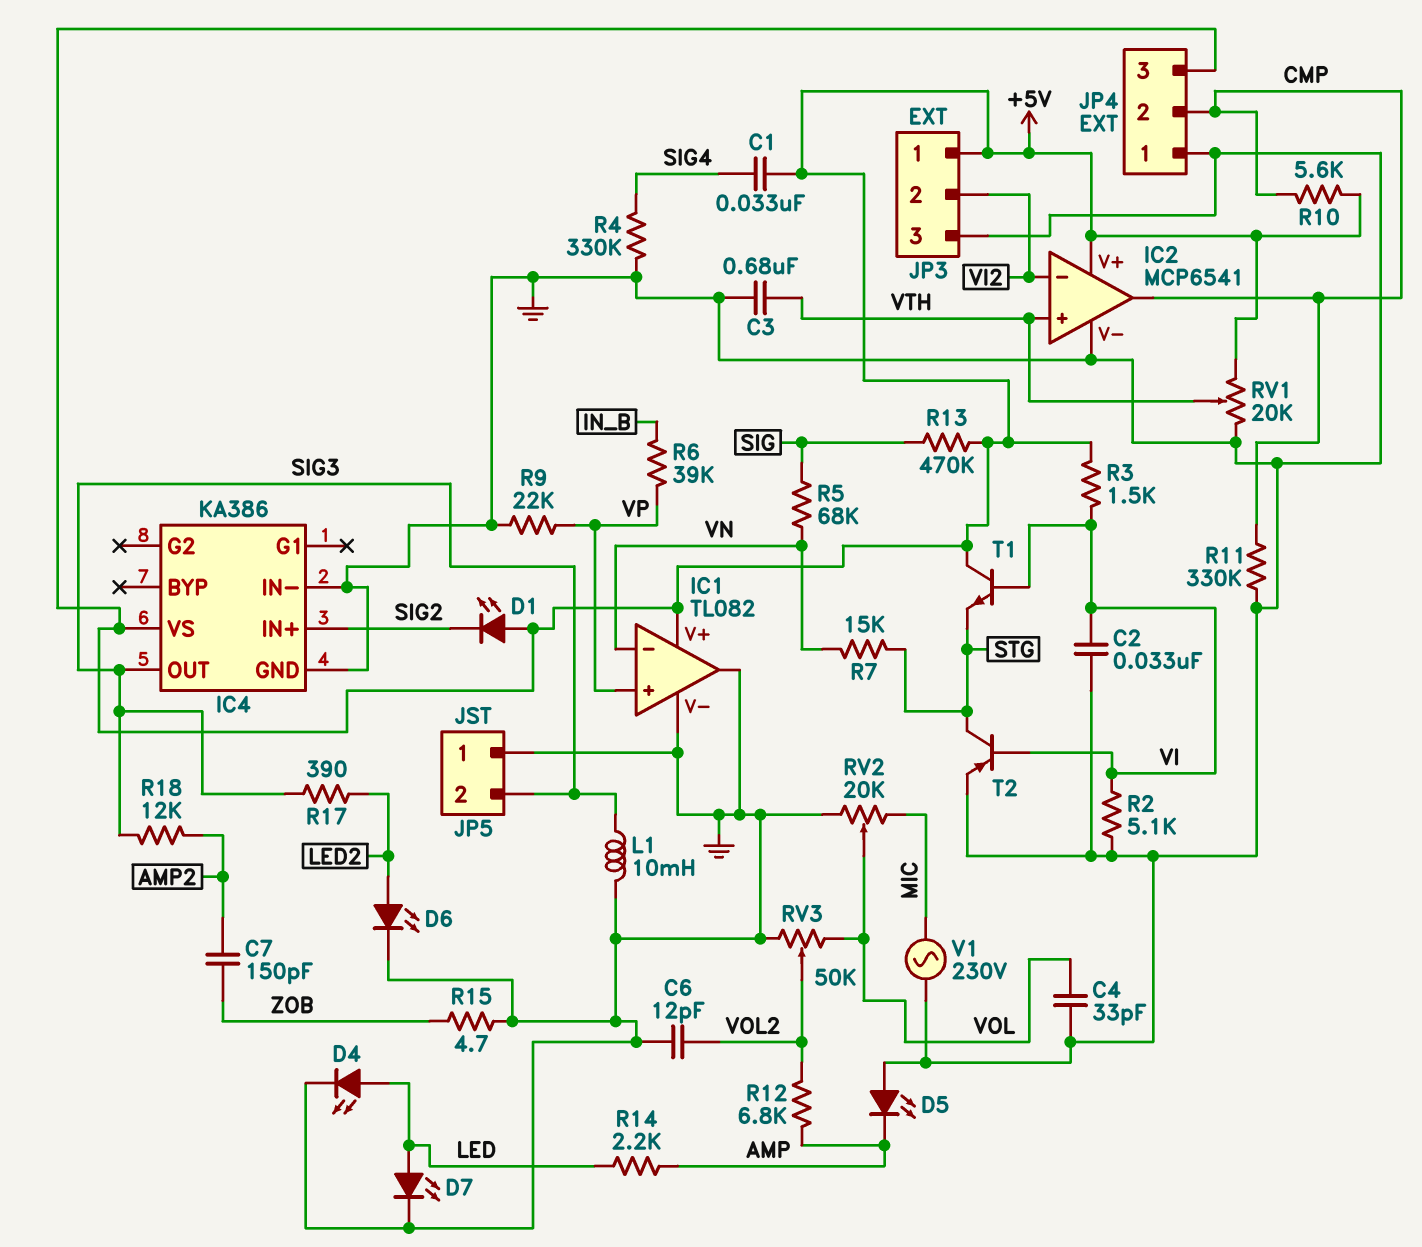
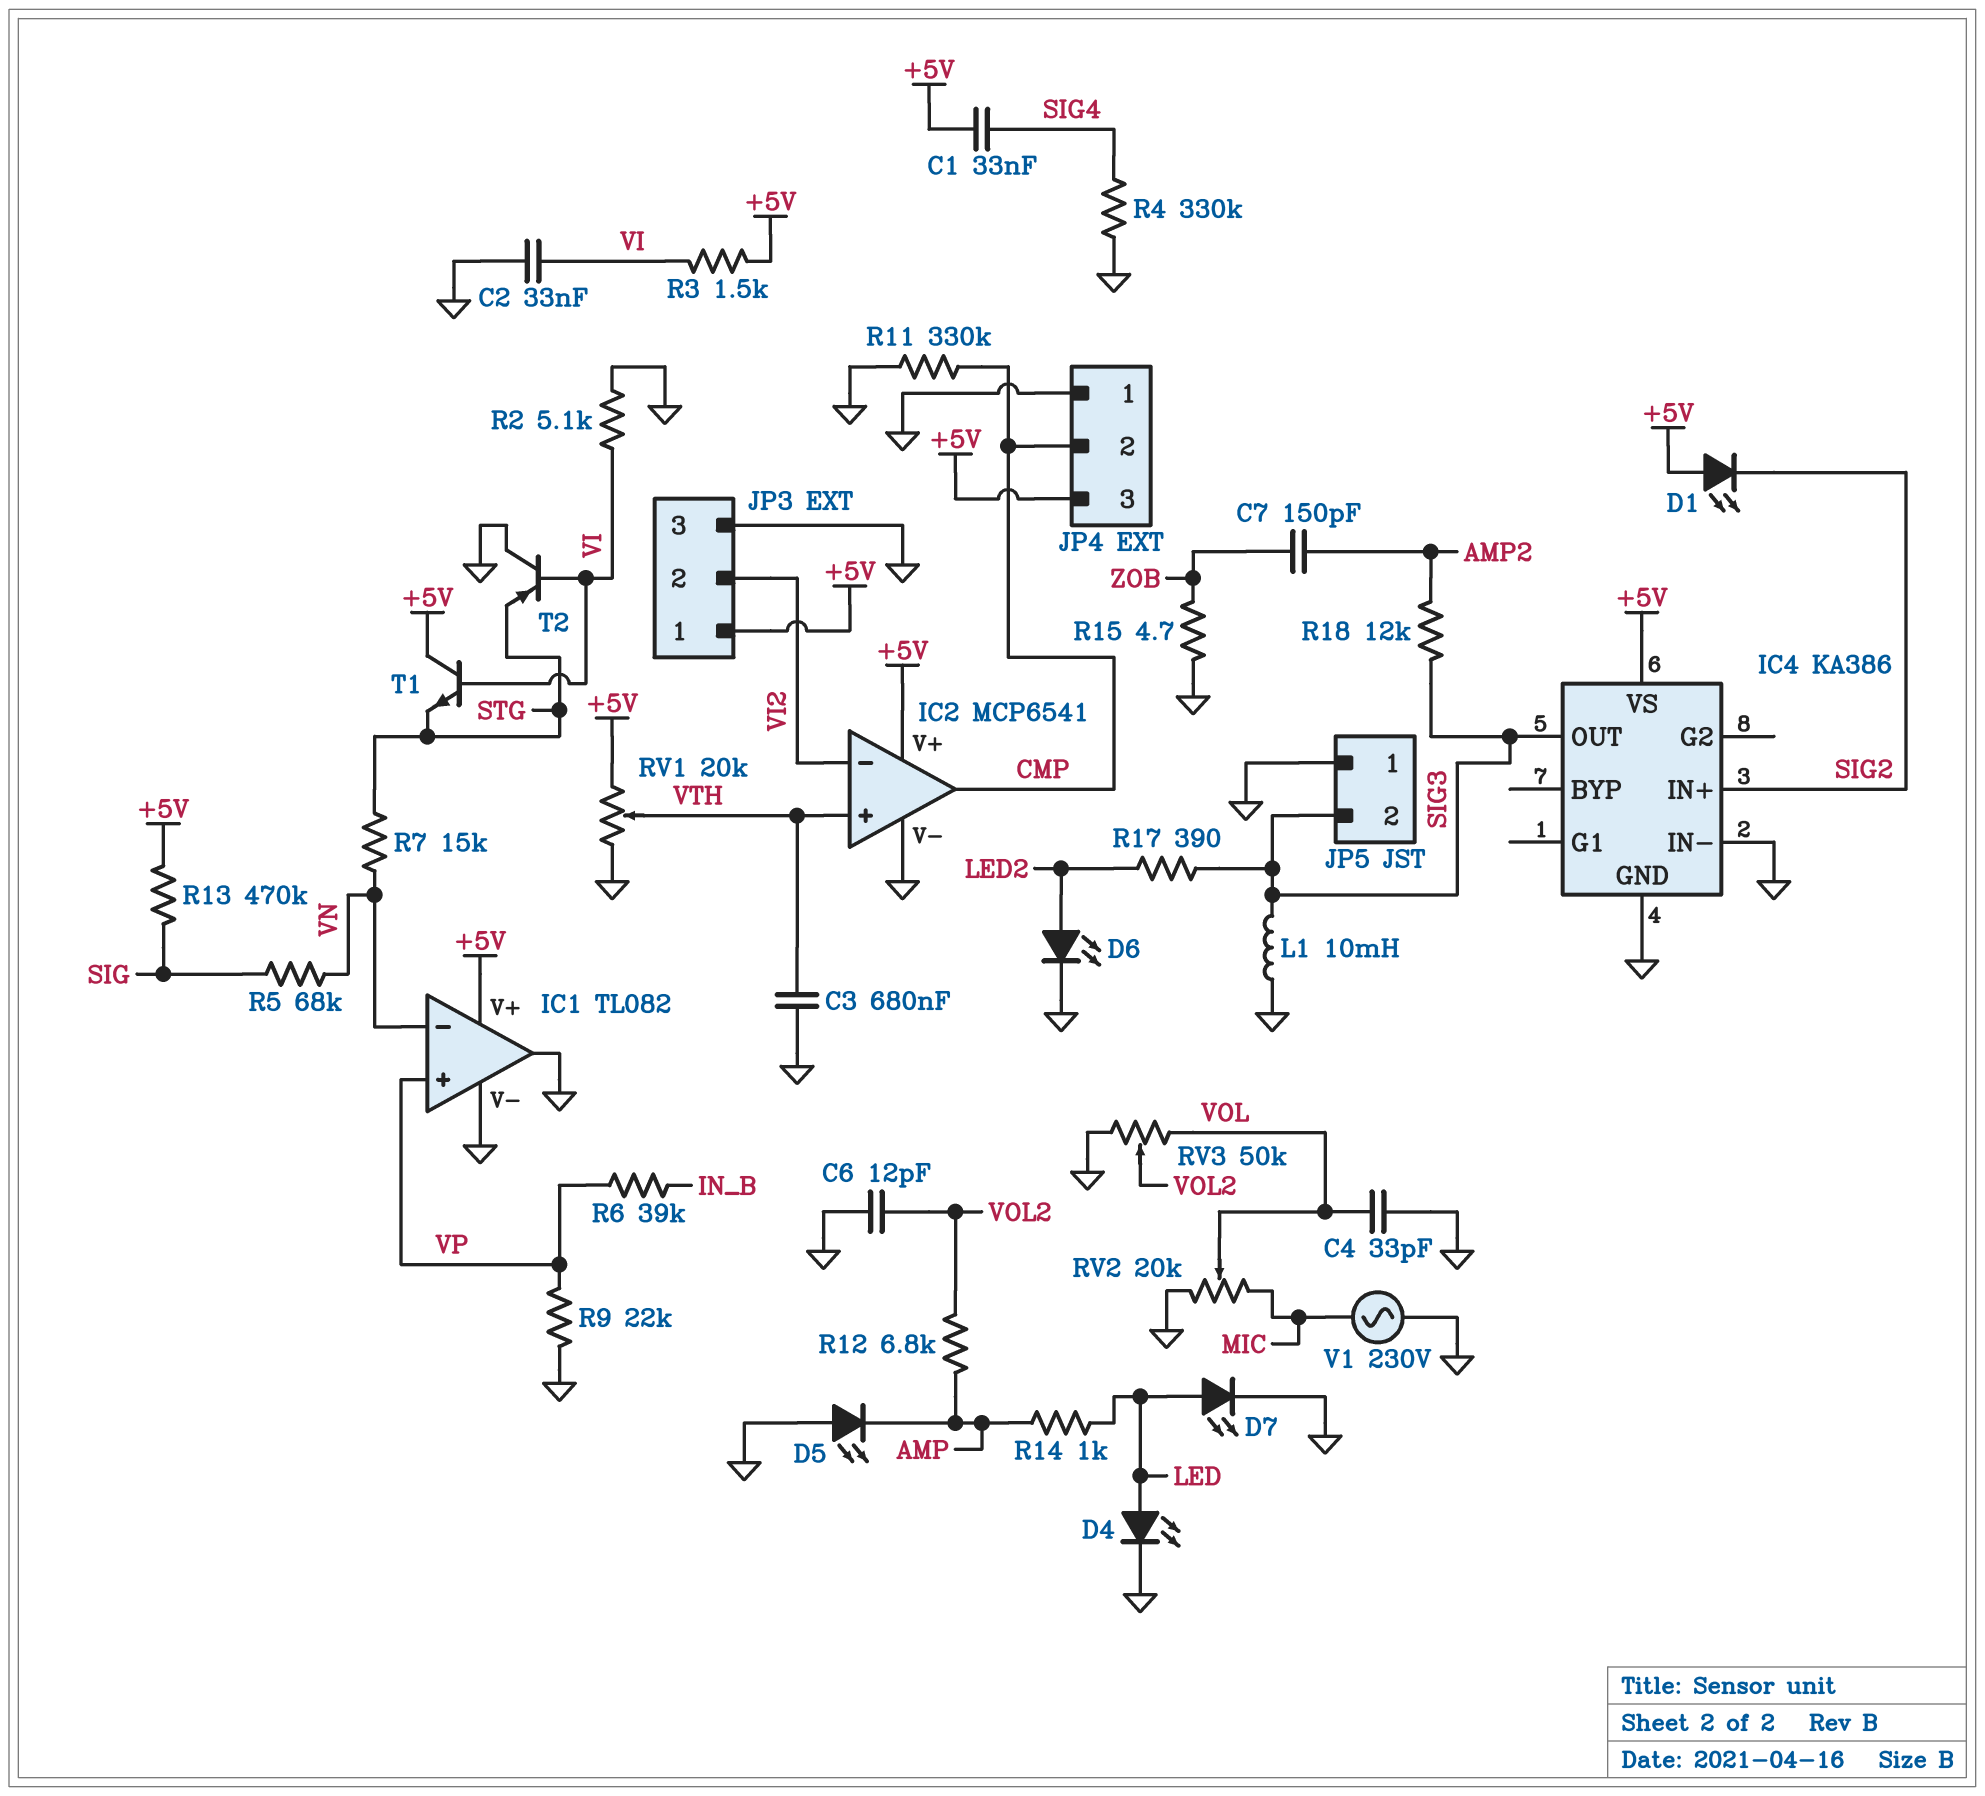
R10: 5.6k (+5V, CMP) -> none
R14: 2.2k (AMP, LED) -> 1k (AMP, LED)
T2: PNP (B VI, C STG, E GND) -> PNP (B VI, C GND, E STG)

